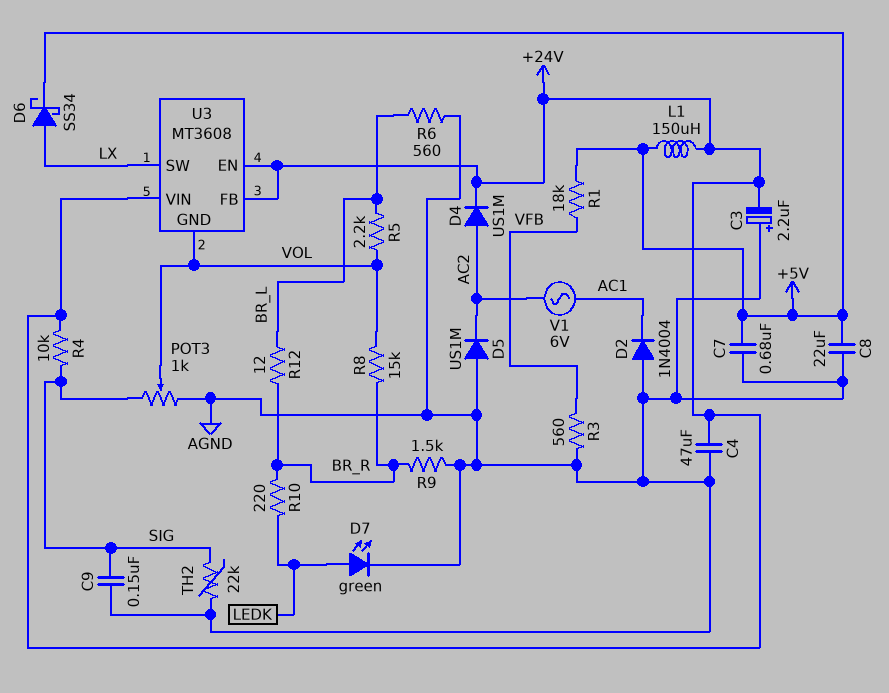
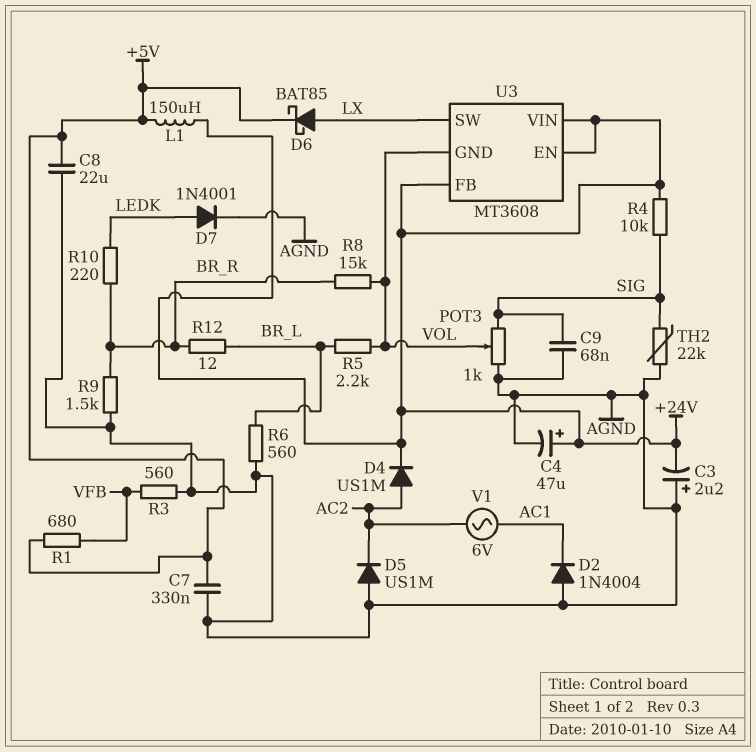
C4: 47uF (+24V, AGND) -> 47uF (plus +24V, minus AGND)
C7: 680nF (+5V, AGND) -> 330nF (+5V, AGND)
C9: 150nF (AGND, SIG) -> 68nF (AGND, SIG)
D6: schottky SS34 (A LX, K +5V) -> schottky BAT85 (A LX, K +5V)
D7: LED green (A LEDK, K AGND) -> diode 1N4001 (A LEDK, K AGND)
R1: 18k (+5V, VFB) -> 680 (+5V, VFB)

